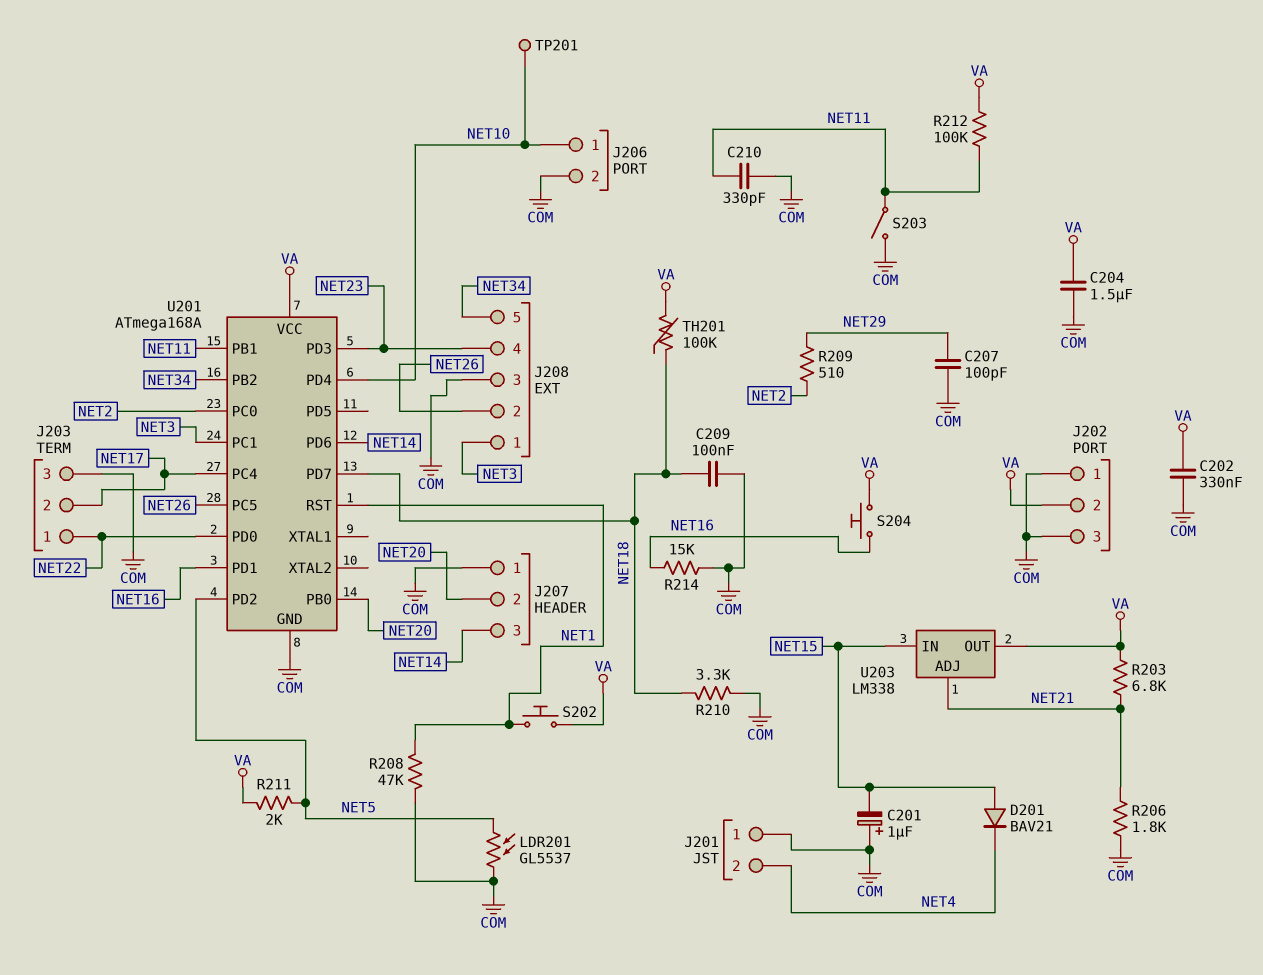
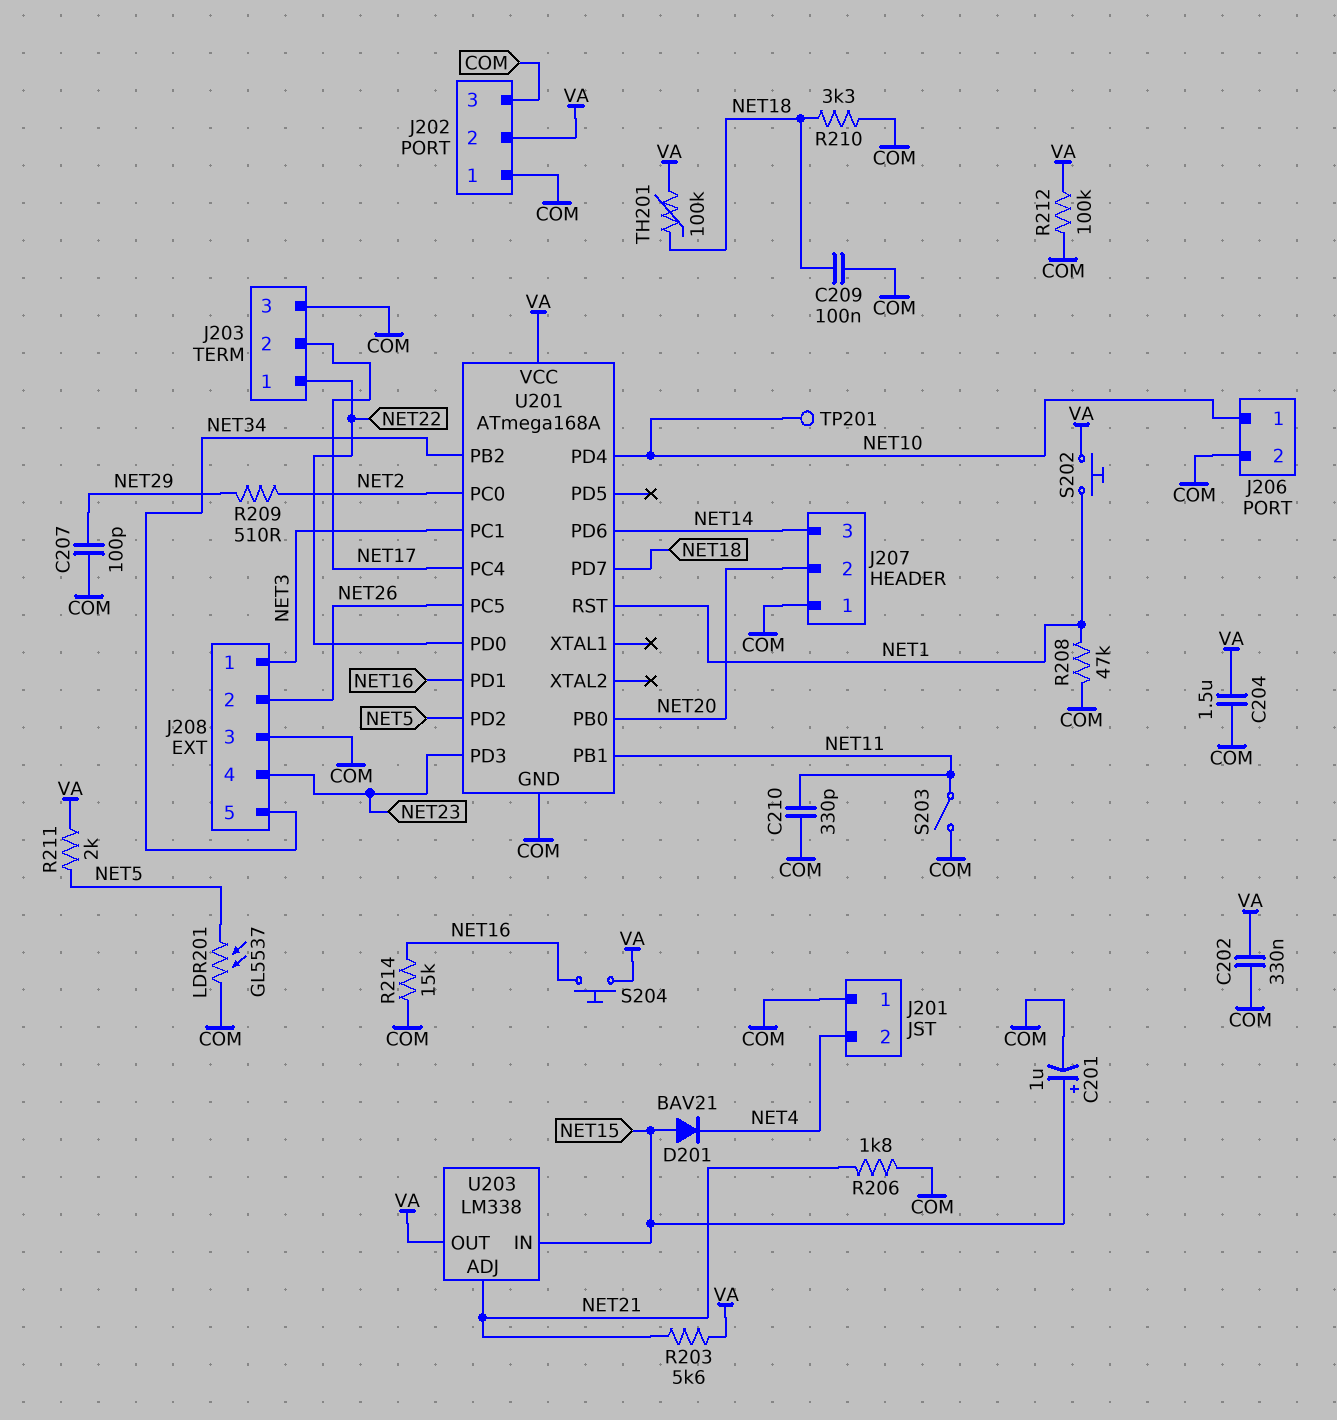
C201: 1uF (plus COM, minus NET15) -> 1uF (plus NET15, minus COM)
R203: 6.8k (NET21, VA) -> 5.6k (NET21, VA)
R212: 100k (NET11, VA) -> 100k (COM, VA)

